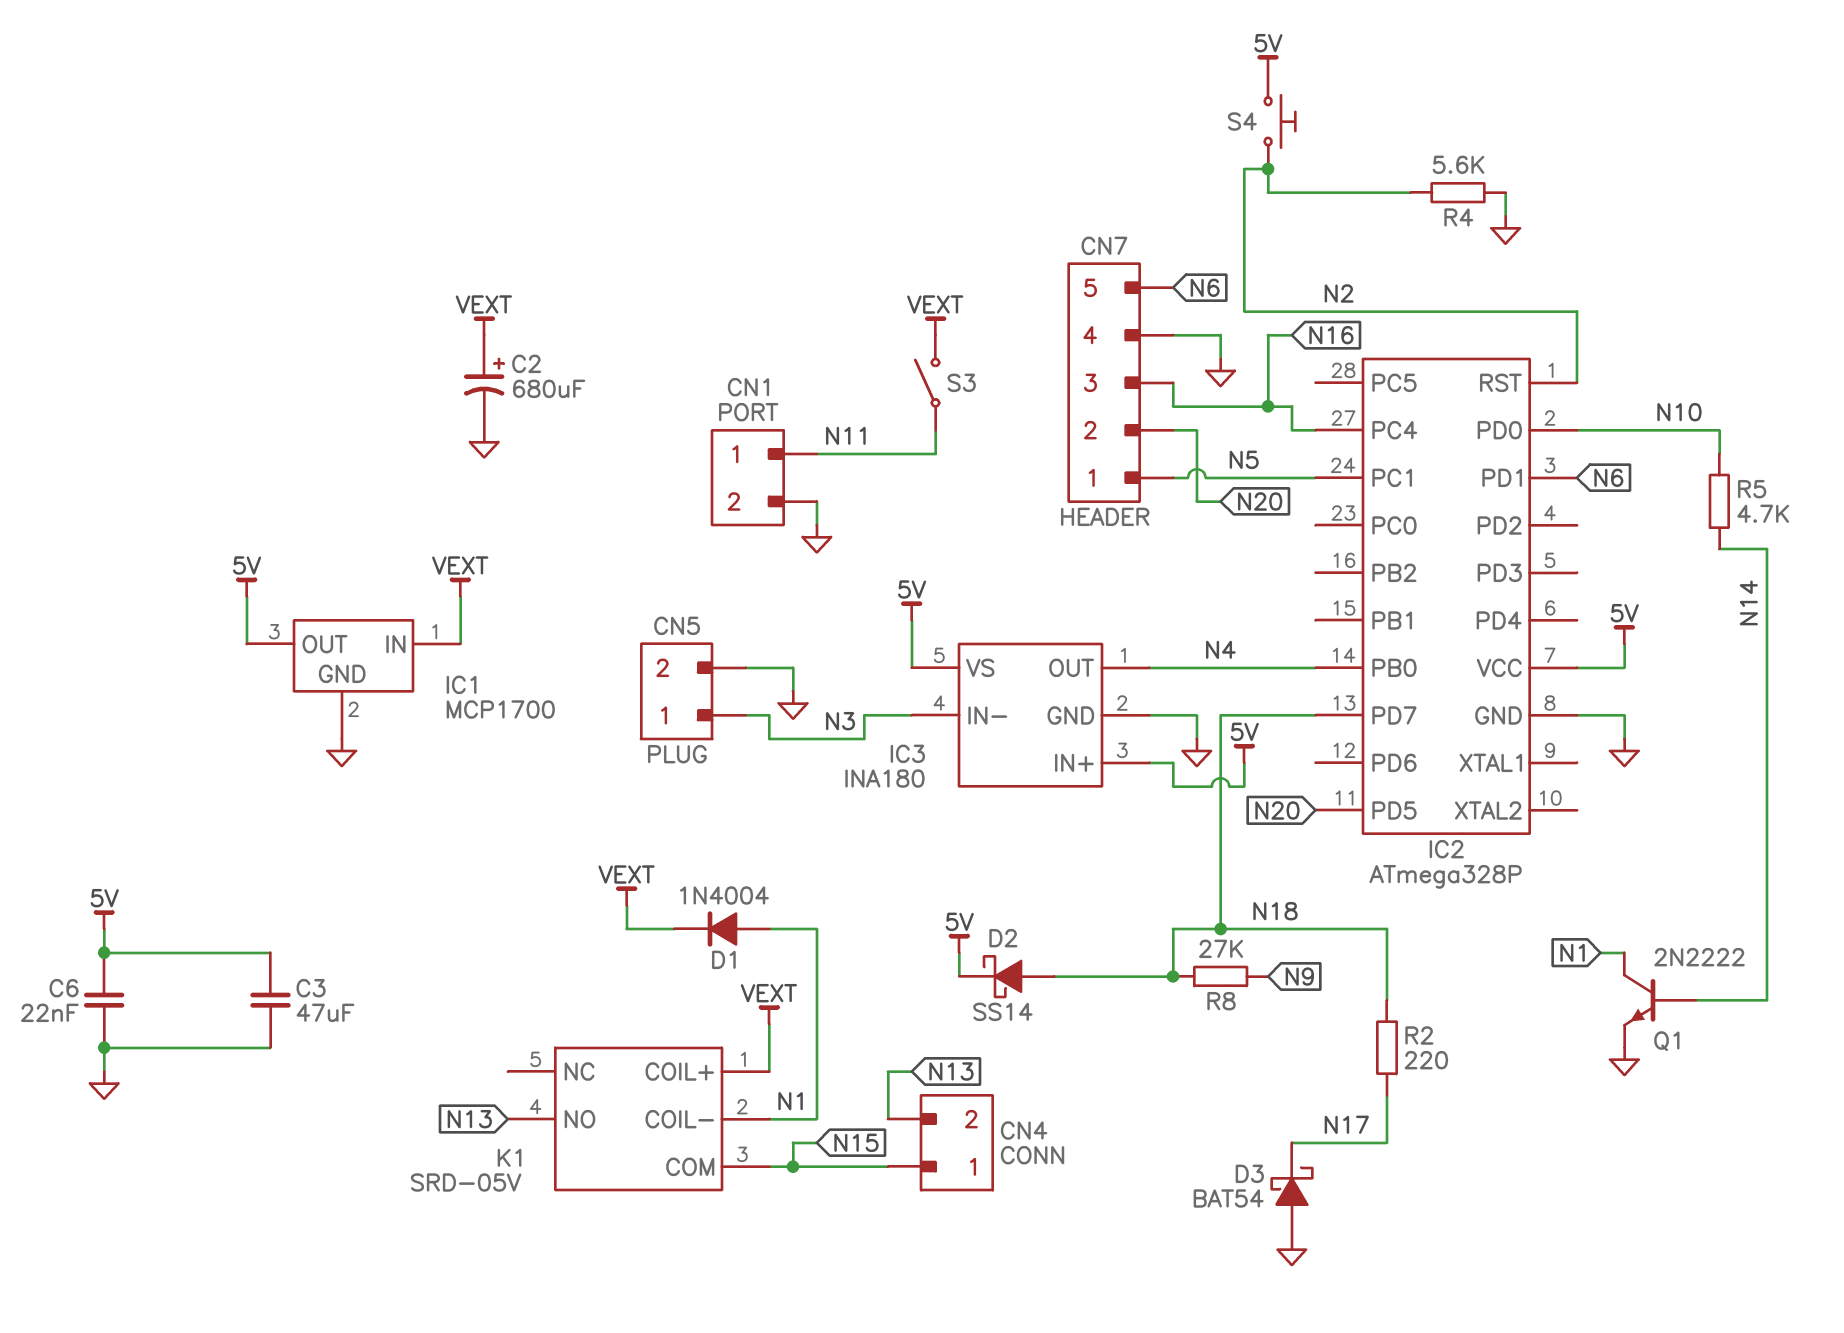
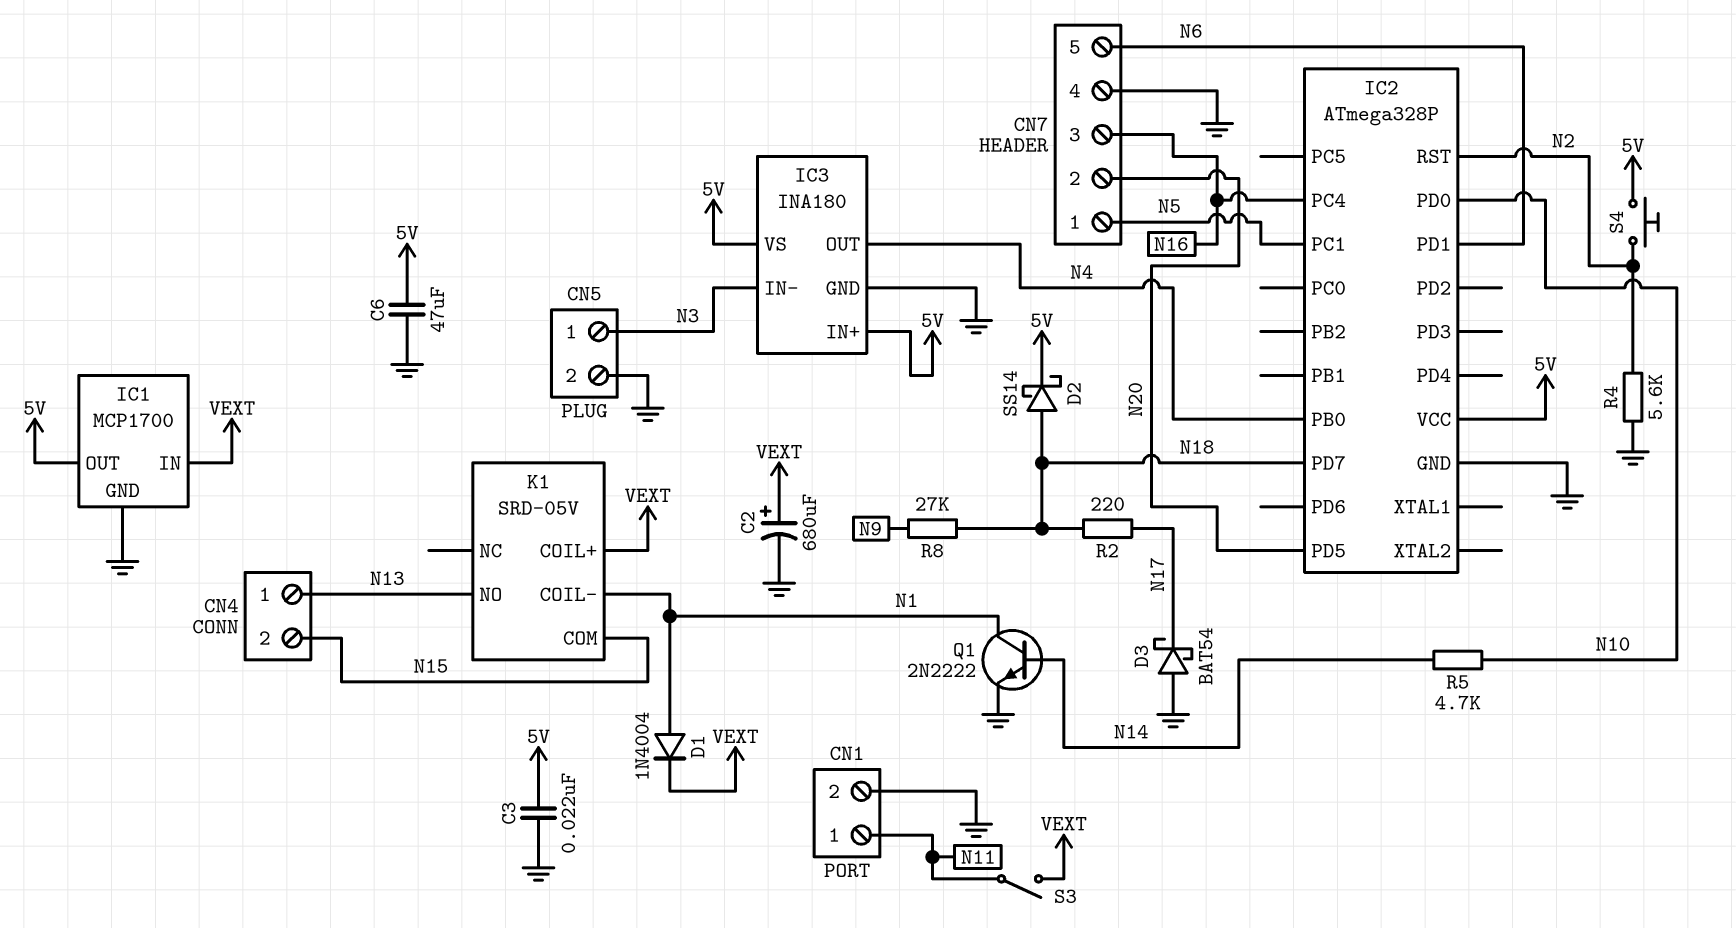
C3: 47uF (5V, GND) -> 22nF (5V, GND)
C6: 22nF (5V, GND) -> 47uF (5V, GND)
CN4 pin 1: N15 -> N13
CN4 pin 2: N13 -> N15

